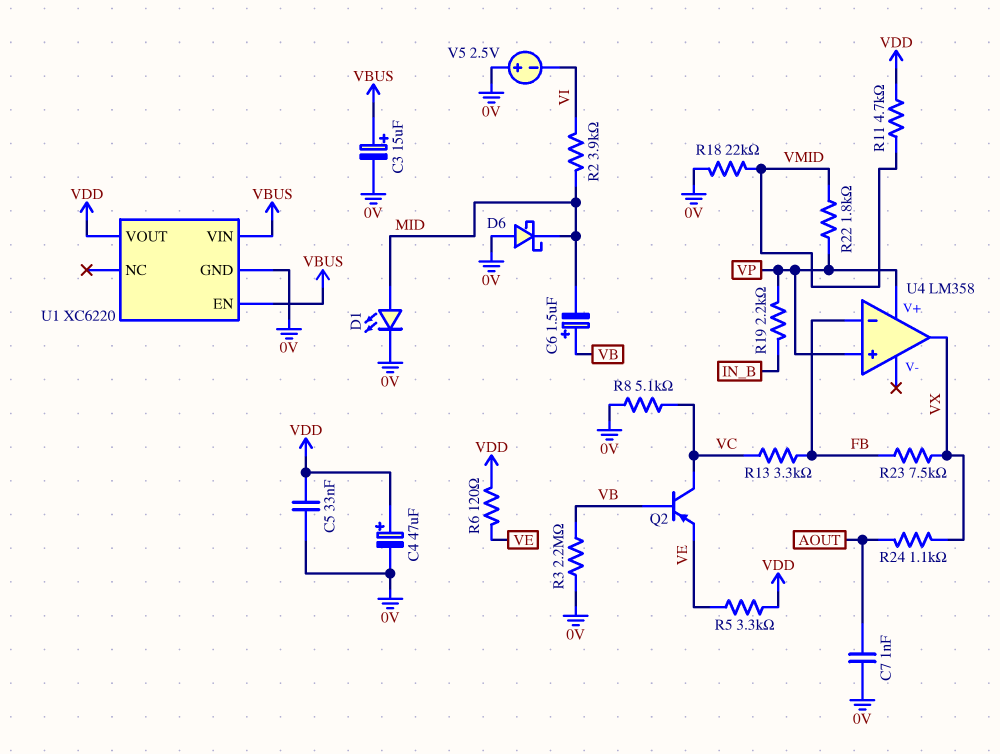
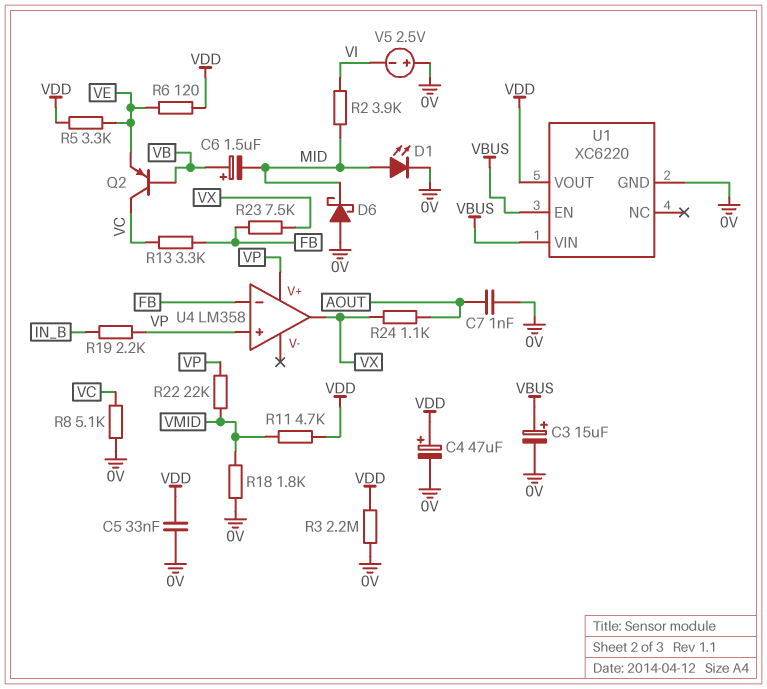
R3: 2.2M (0V, VB) -> 2.2M (0V, VDD)
R18: 22k (0V, VMID) -> 1.8k (0V, VMID)
R22: 1.8k (VMID, VP) -> 22k (VMID, VP)

